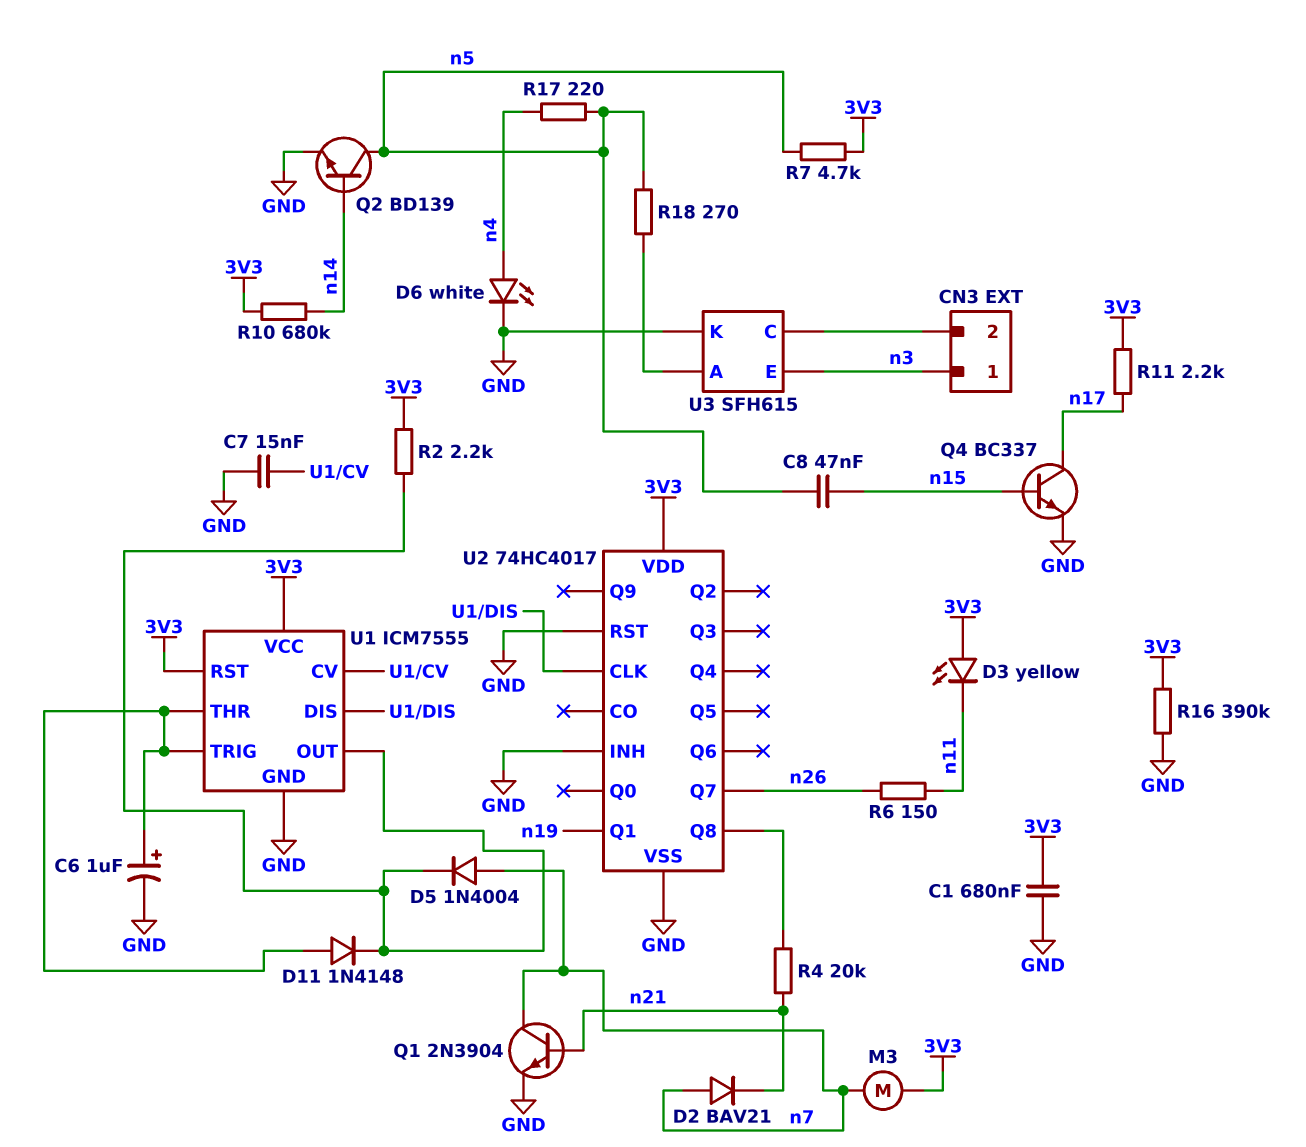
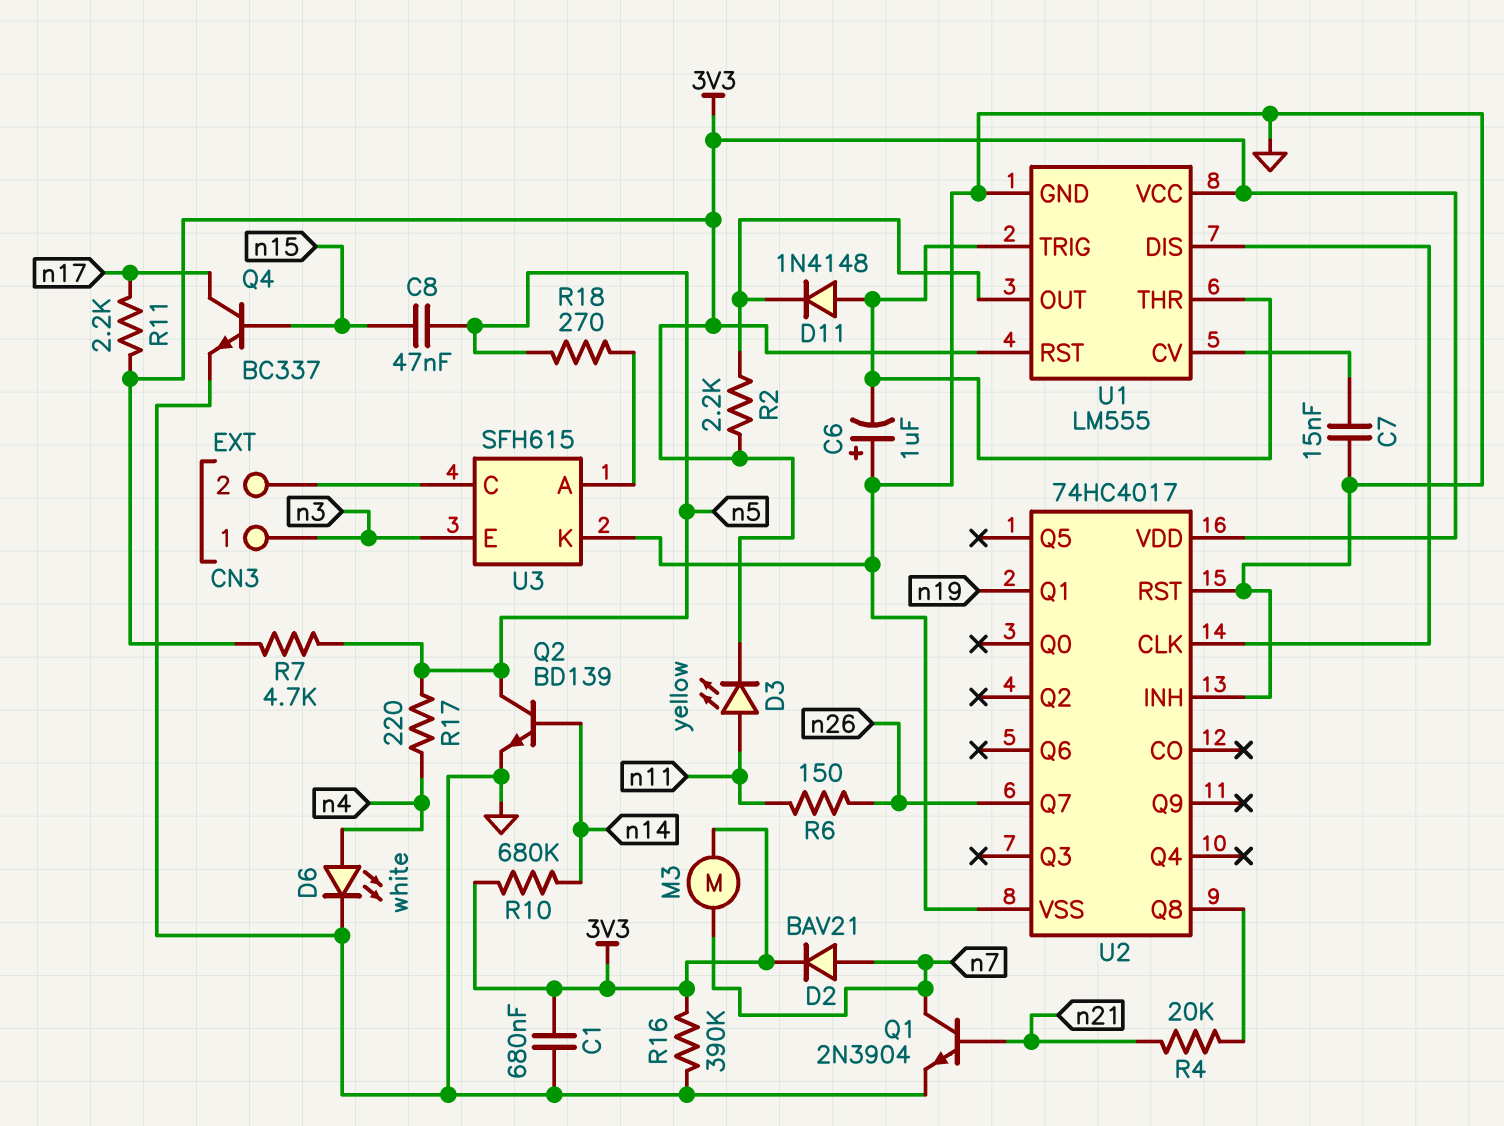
C6: 1uF (plus U1/THR, minus GND) -> 1uF (plus GND, minus U1/THR)
D2: diode BAV21 (A n7, K n21) -> diode BAV21 (A n7, K 3V3)
D3: LED yellow (A 3V3, K n11) -> LED yellow (A n11, K 3V3)
D5: diode 1N4004 (A n7, K U1/OUT) -> none
U1: ICM7555 -> LM555

